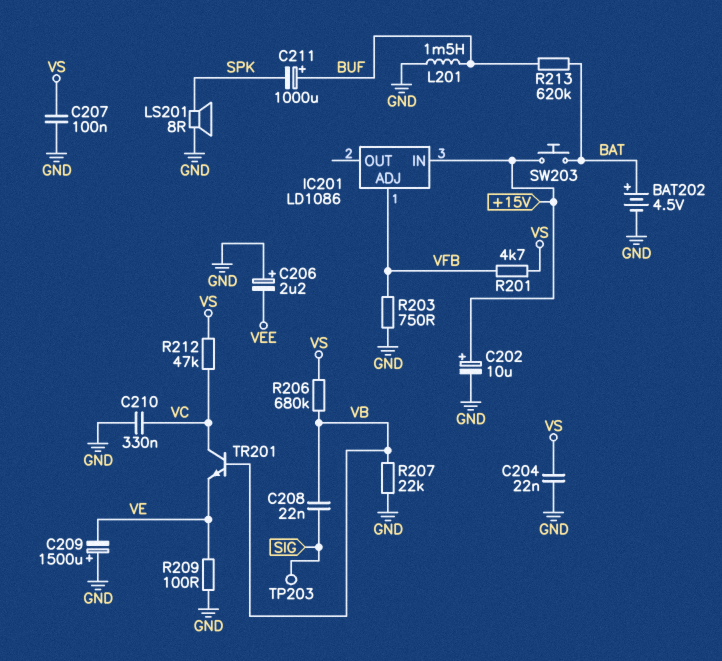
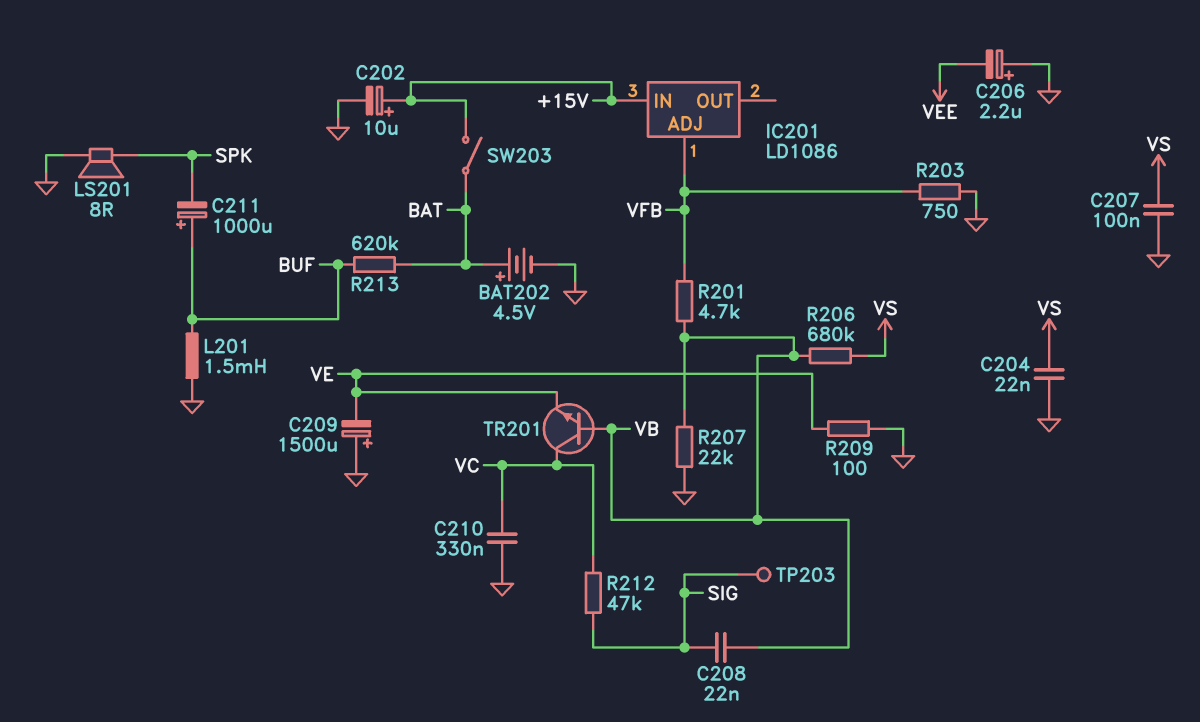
R201: 4.7k (VFB, VS) -> 4.7k (VB, VFB)
R212: 47k (VC, VS) -> 47k (SIG, VC)
SW203: button (+15V, BAT) -> switch (+15V, BAT)

